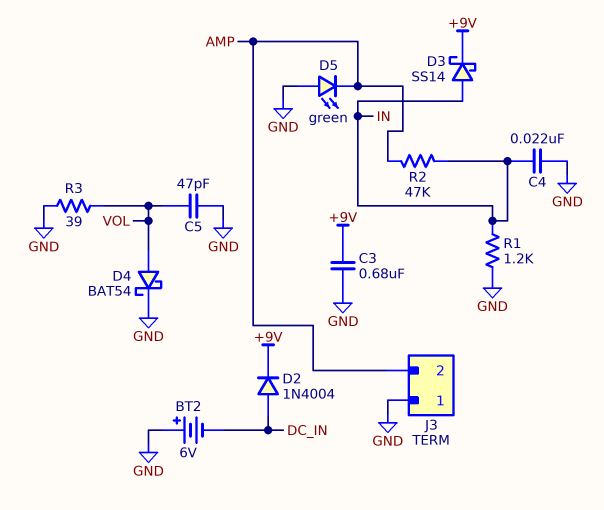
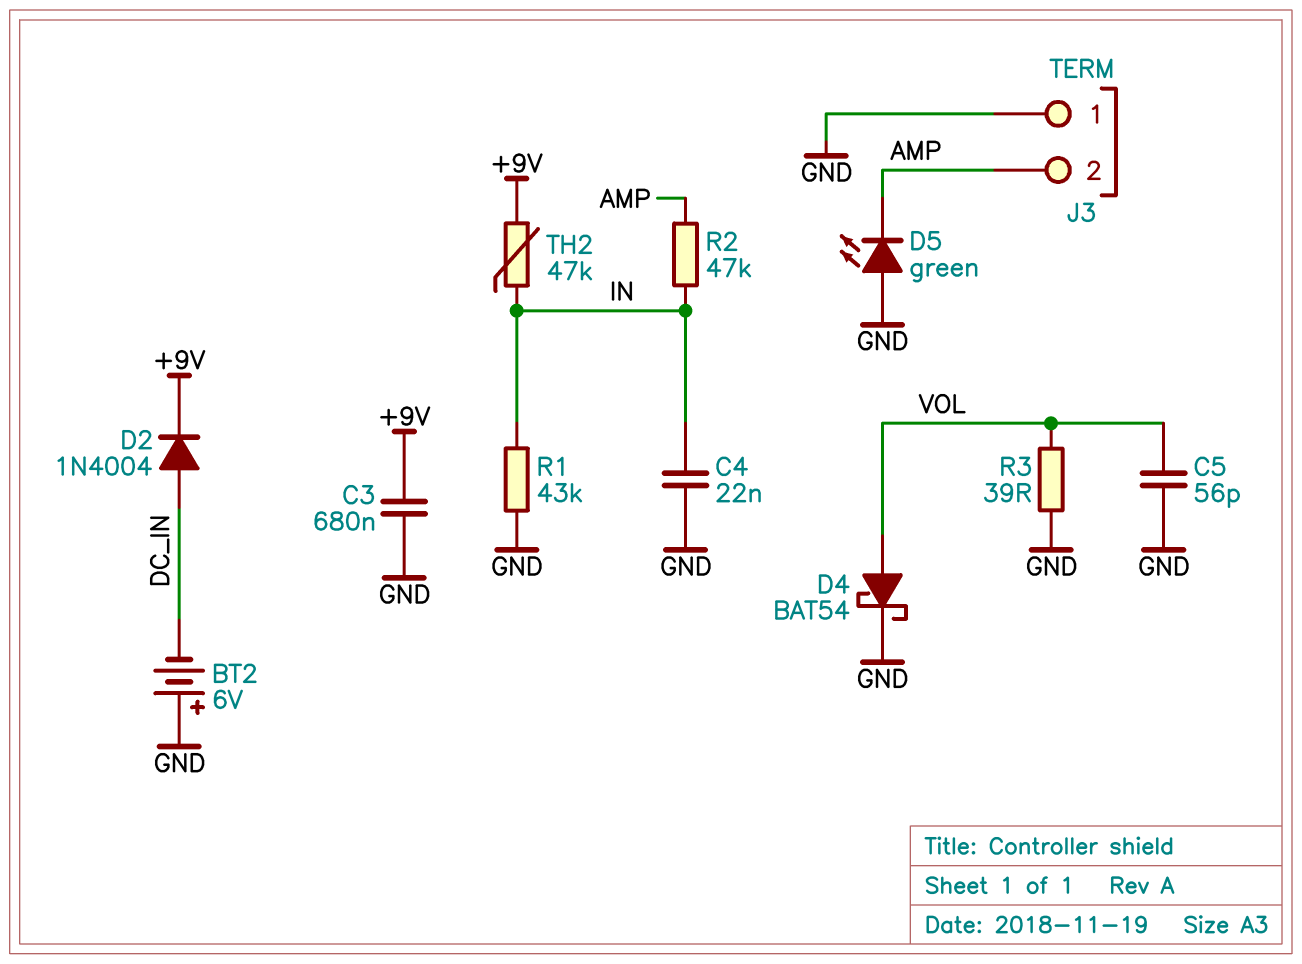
C5: 47pF (GND, VOL) -> 56pF (GND, VOL)
D3: schottky SS14 (A IN, K +9V) -> none
R1: 1.2k (GND, IN) -> 43k (GND, IN)
TH2: none -> 47k (+9V, IN)

